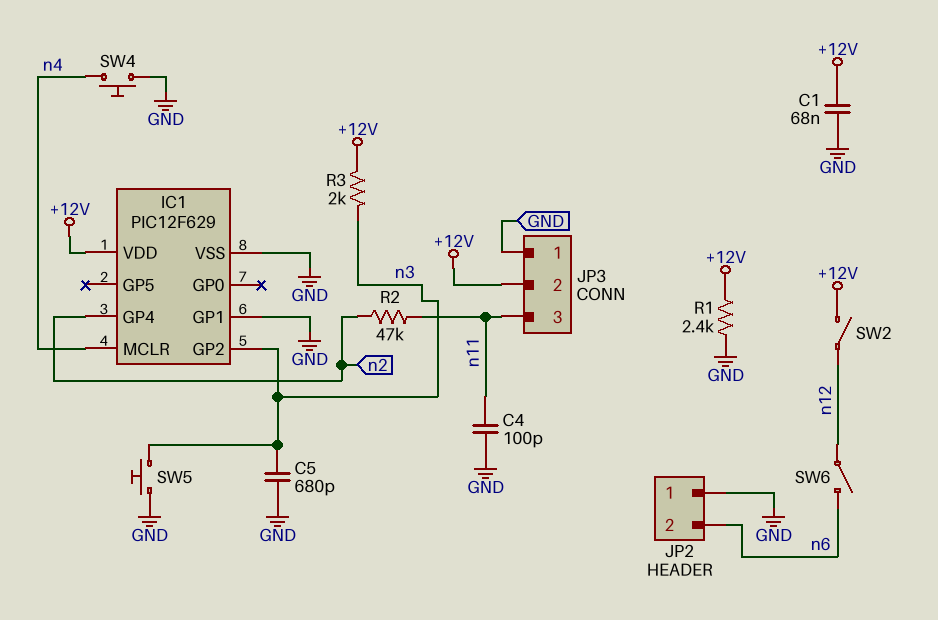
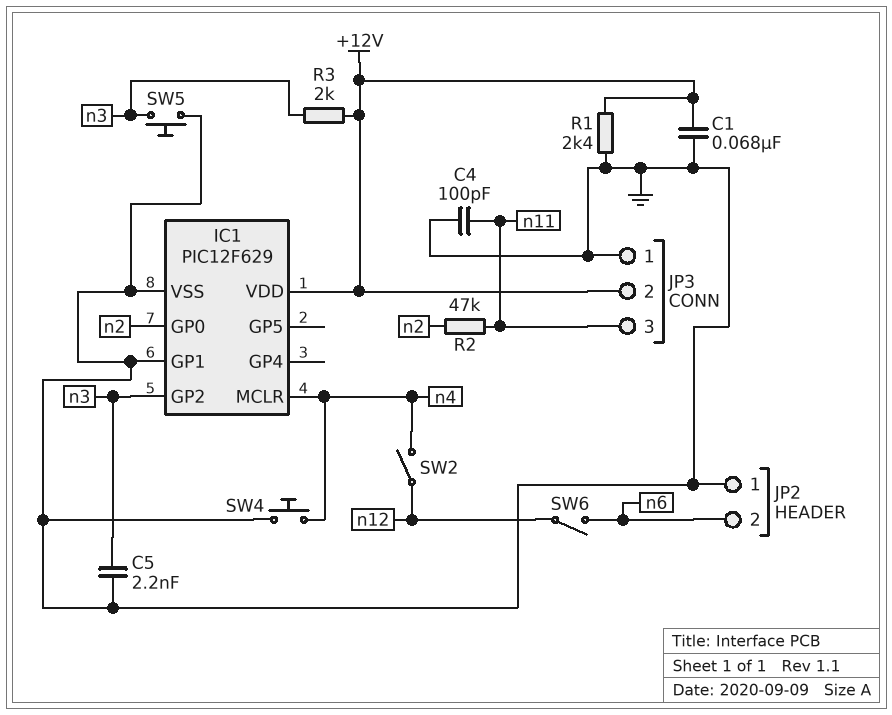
C5: 680pF (GND, n3) -> 2.2nF (GND, n3)
IC1 pin GP0: none -> n2
IC1 pin GP4: n2 -> none
SW2: switch (+12V, n12) -> switch (n4, n12)

